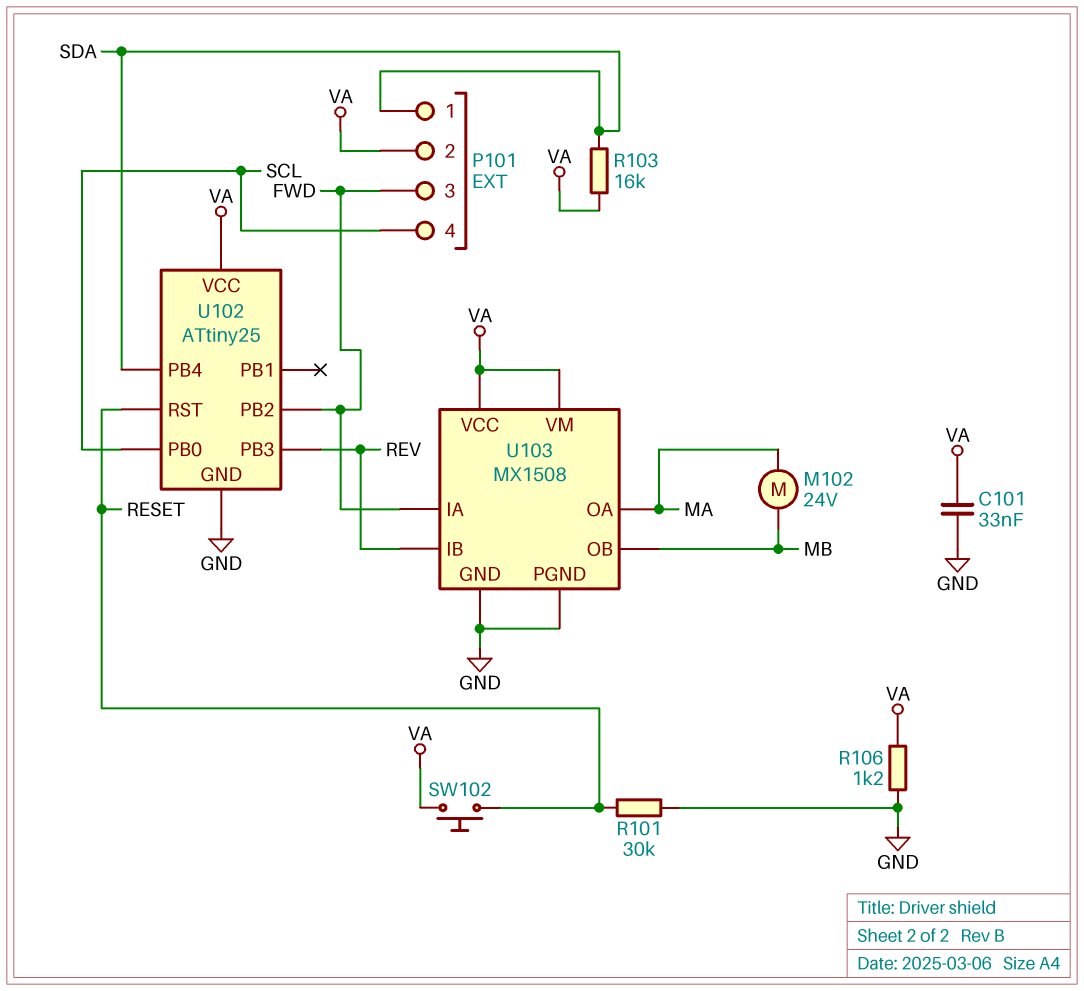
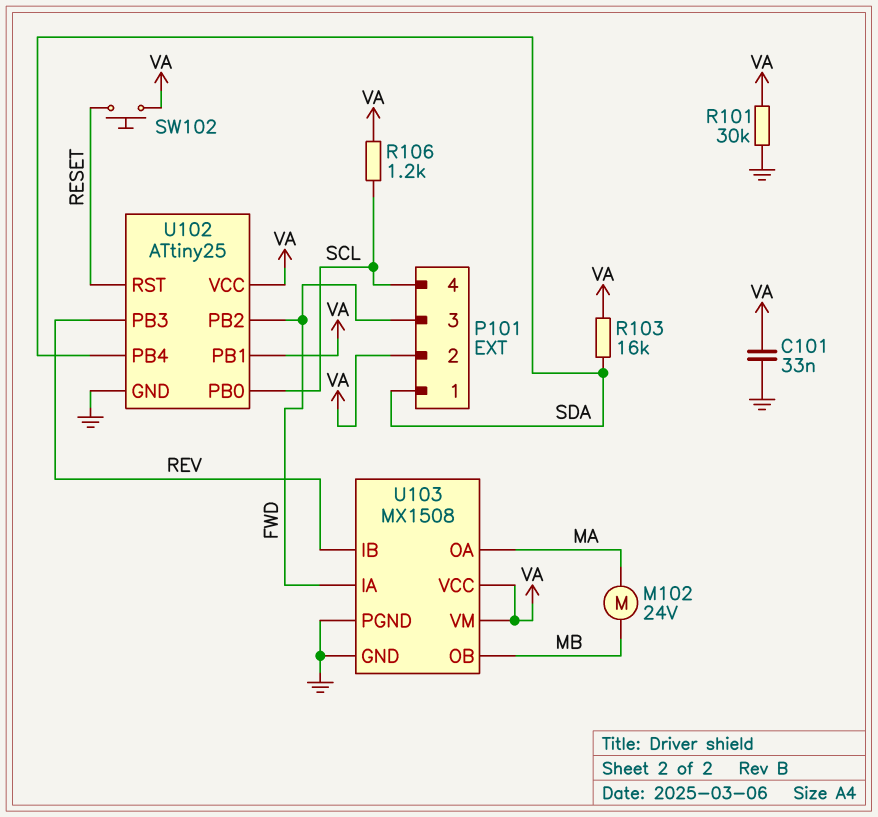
R101: 30k (GND, RESET) -> 30k (GND, VA)
R106: 1.2k (GND, VA) -> 1.2k (SCL, VA)
U102 pin PB1: none -> VA

